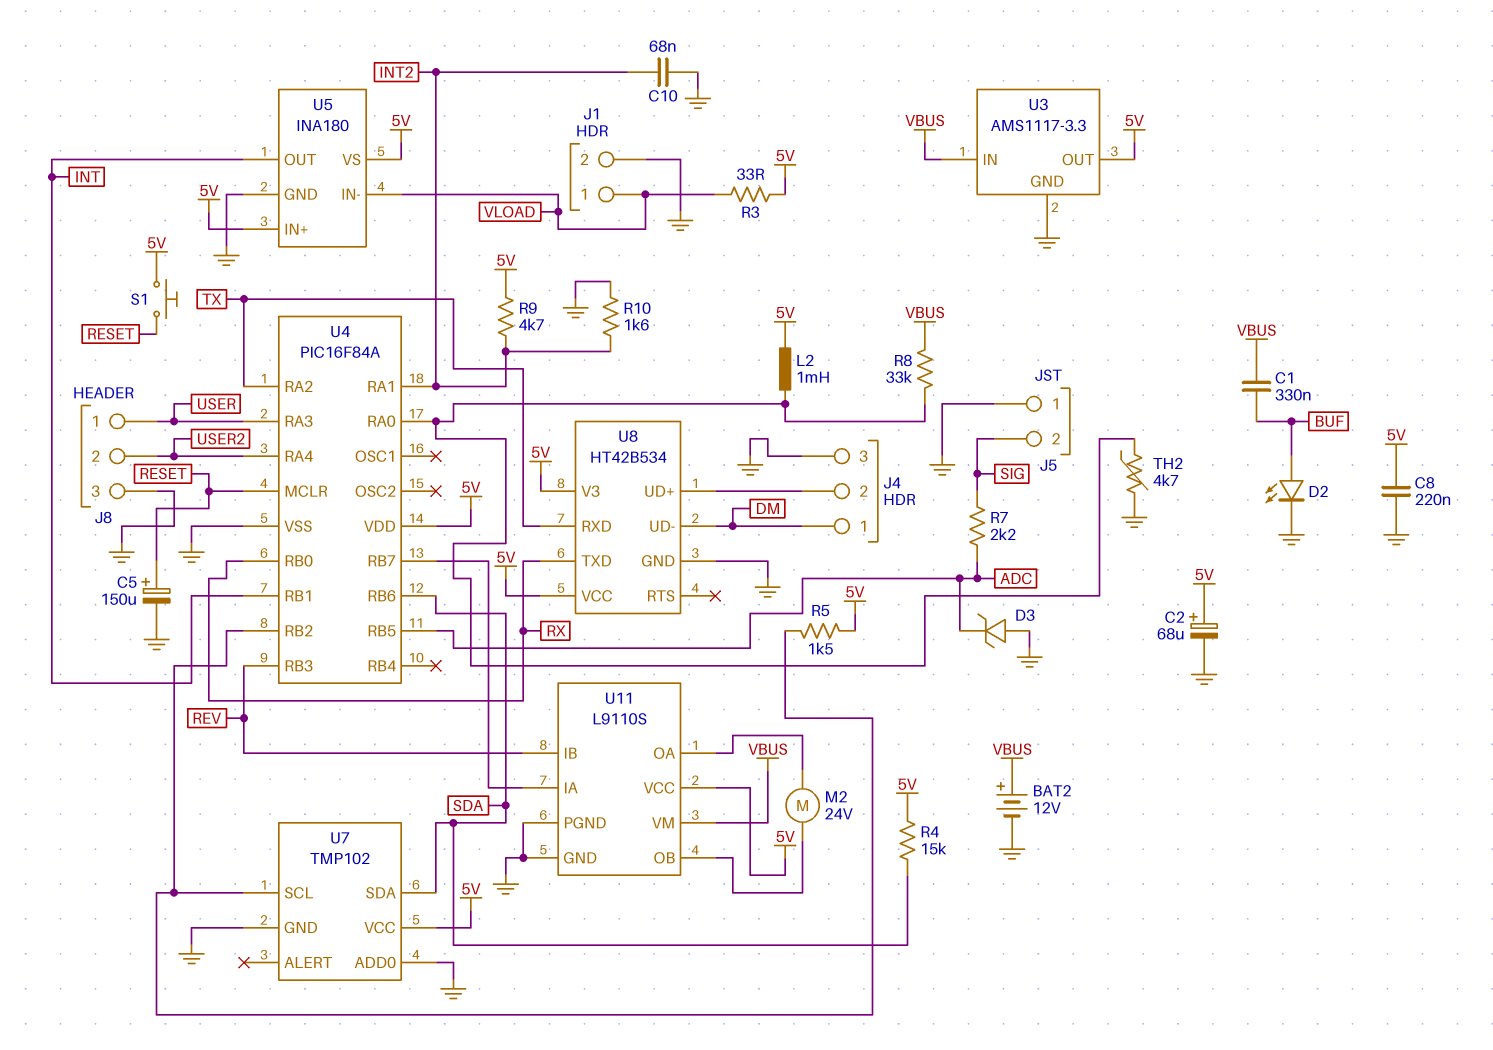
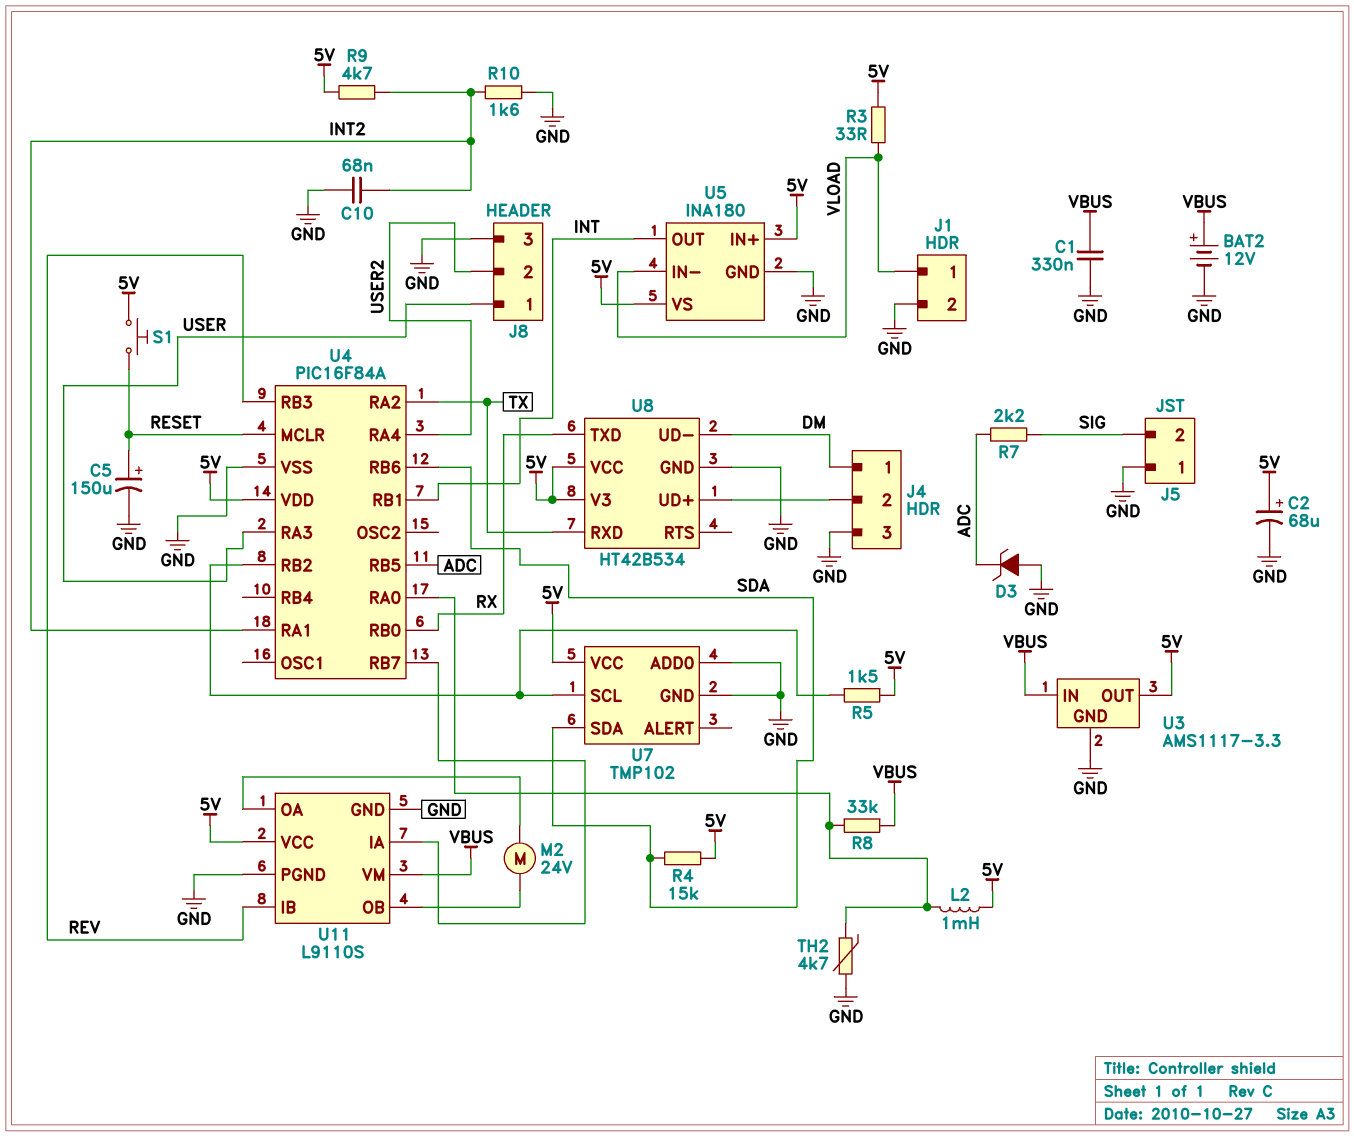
C1: 330nF (BUF, VBUS) -> 330nF (GND, VBUS)
C8: 220nF (5V, GND) -> none
D2: LED (A BUF, K GND) -> none

